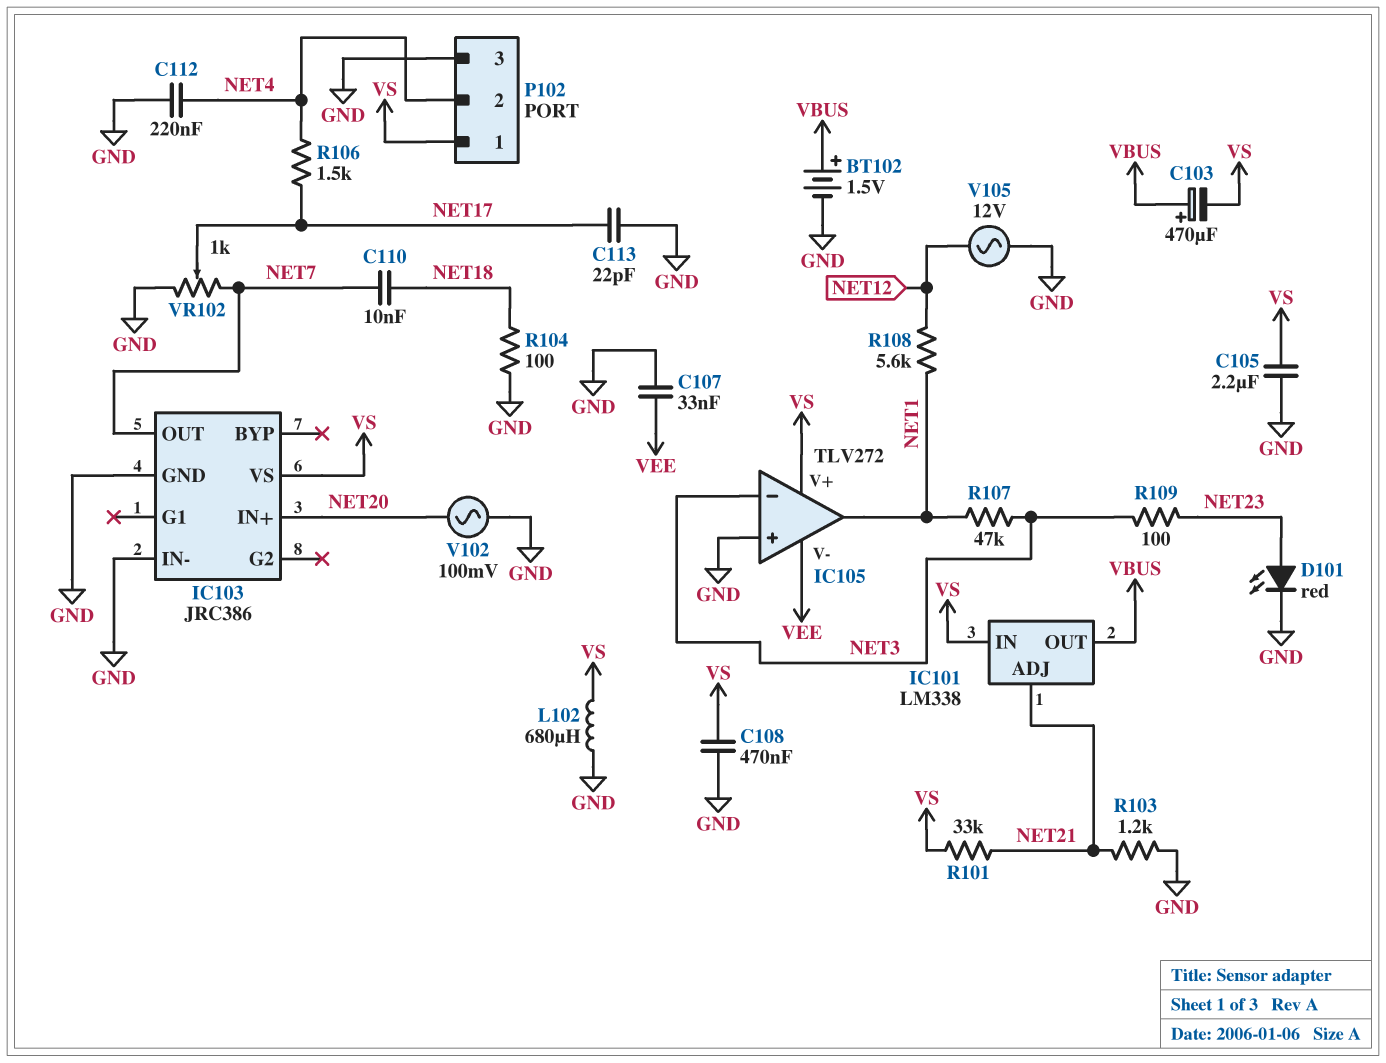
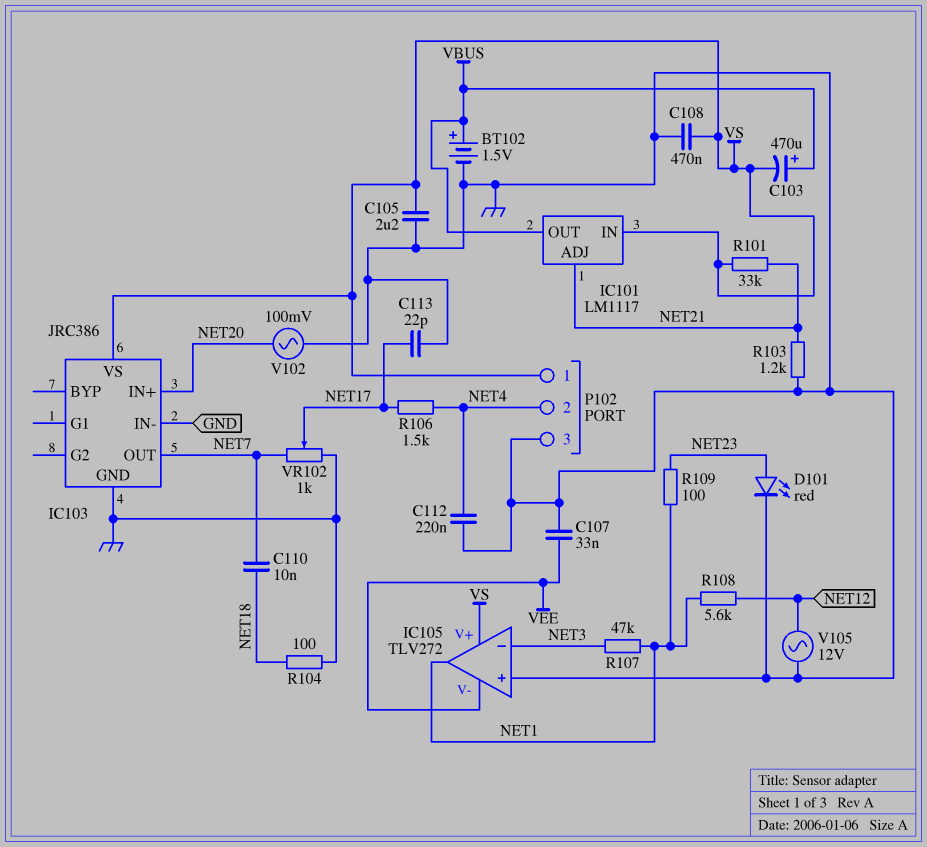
IC101: LM338 -> LM1117
L102: 680uH (GND, VS) -> none
R109: 100 (NET3, NET23) -> 100 (NET1, NET23)

